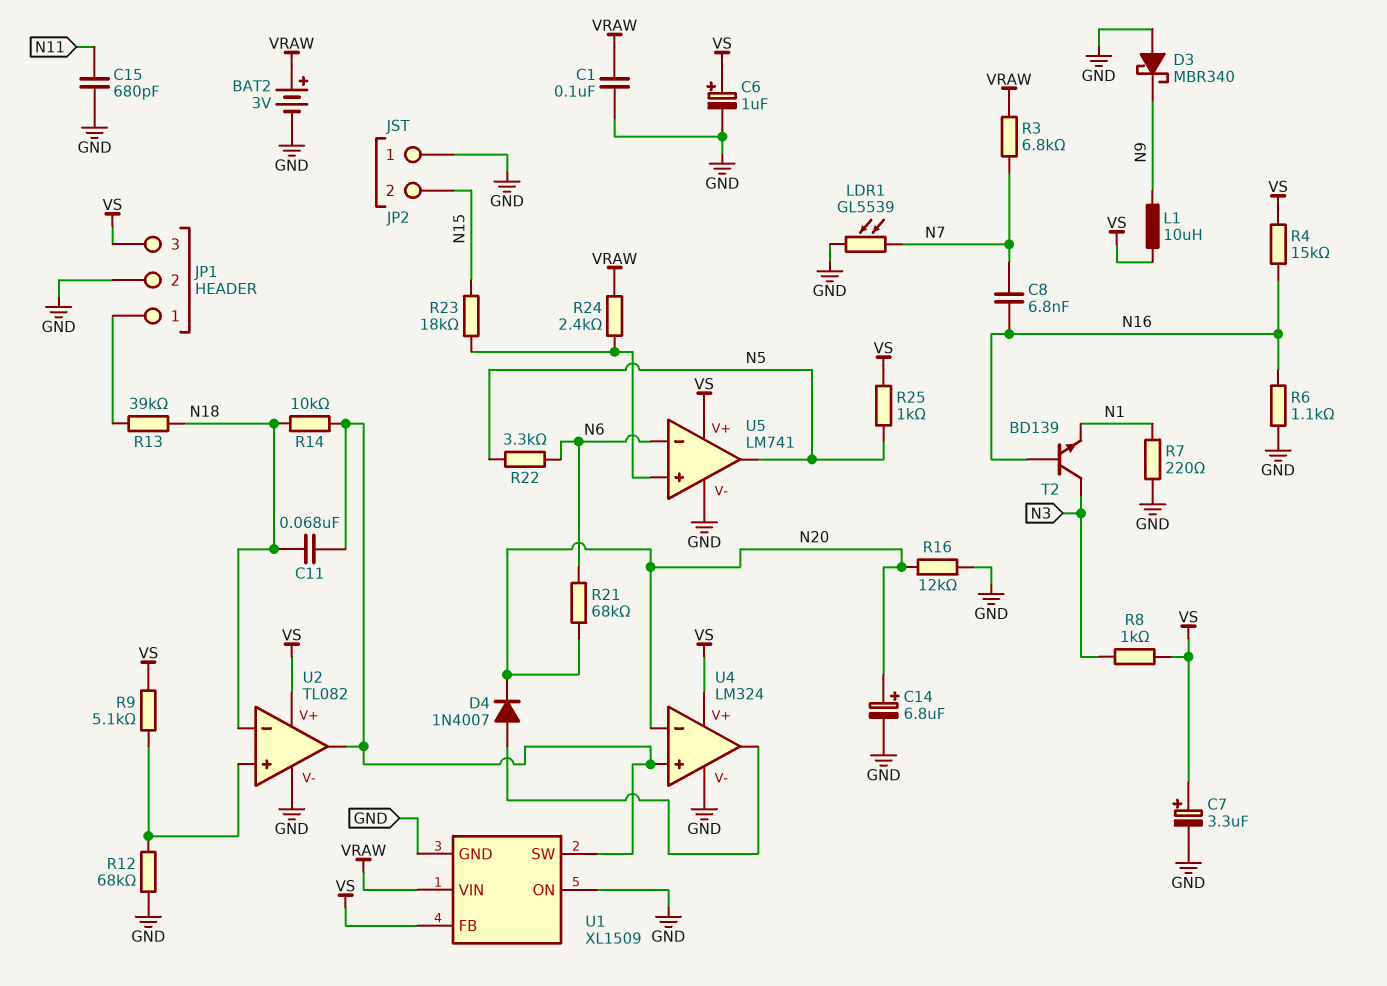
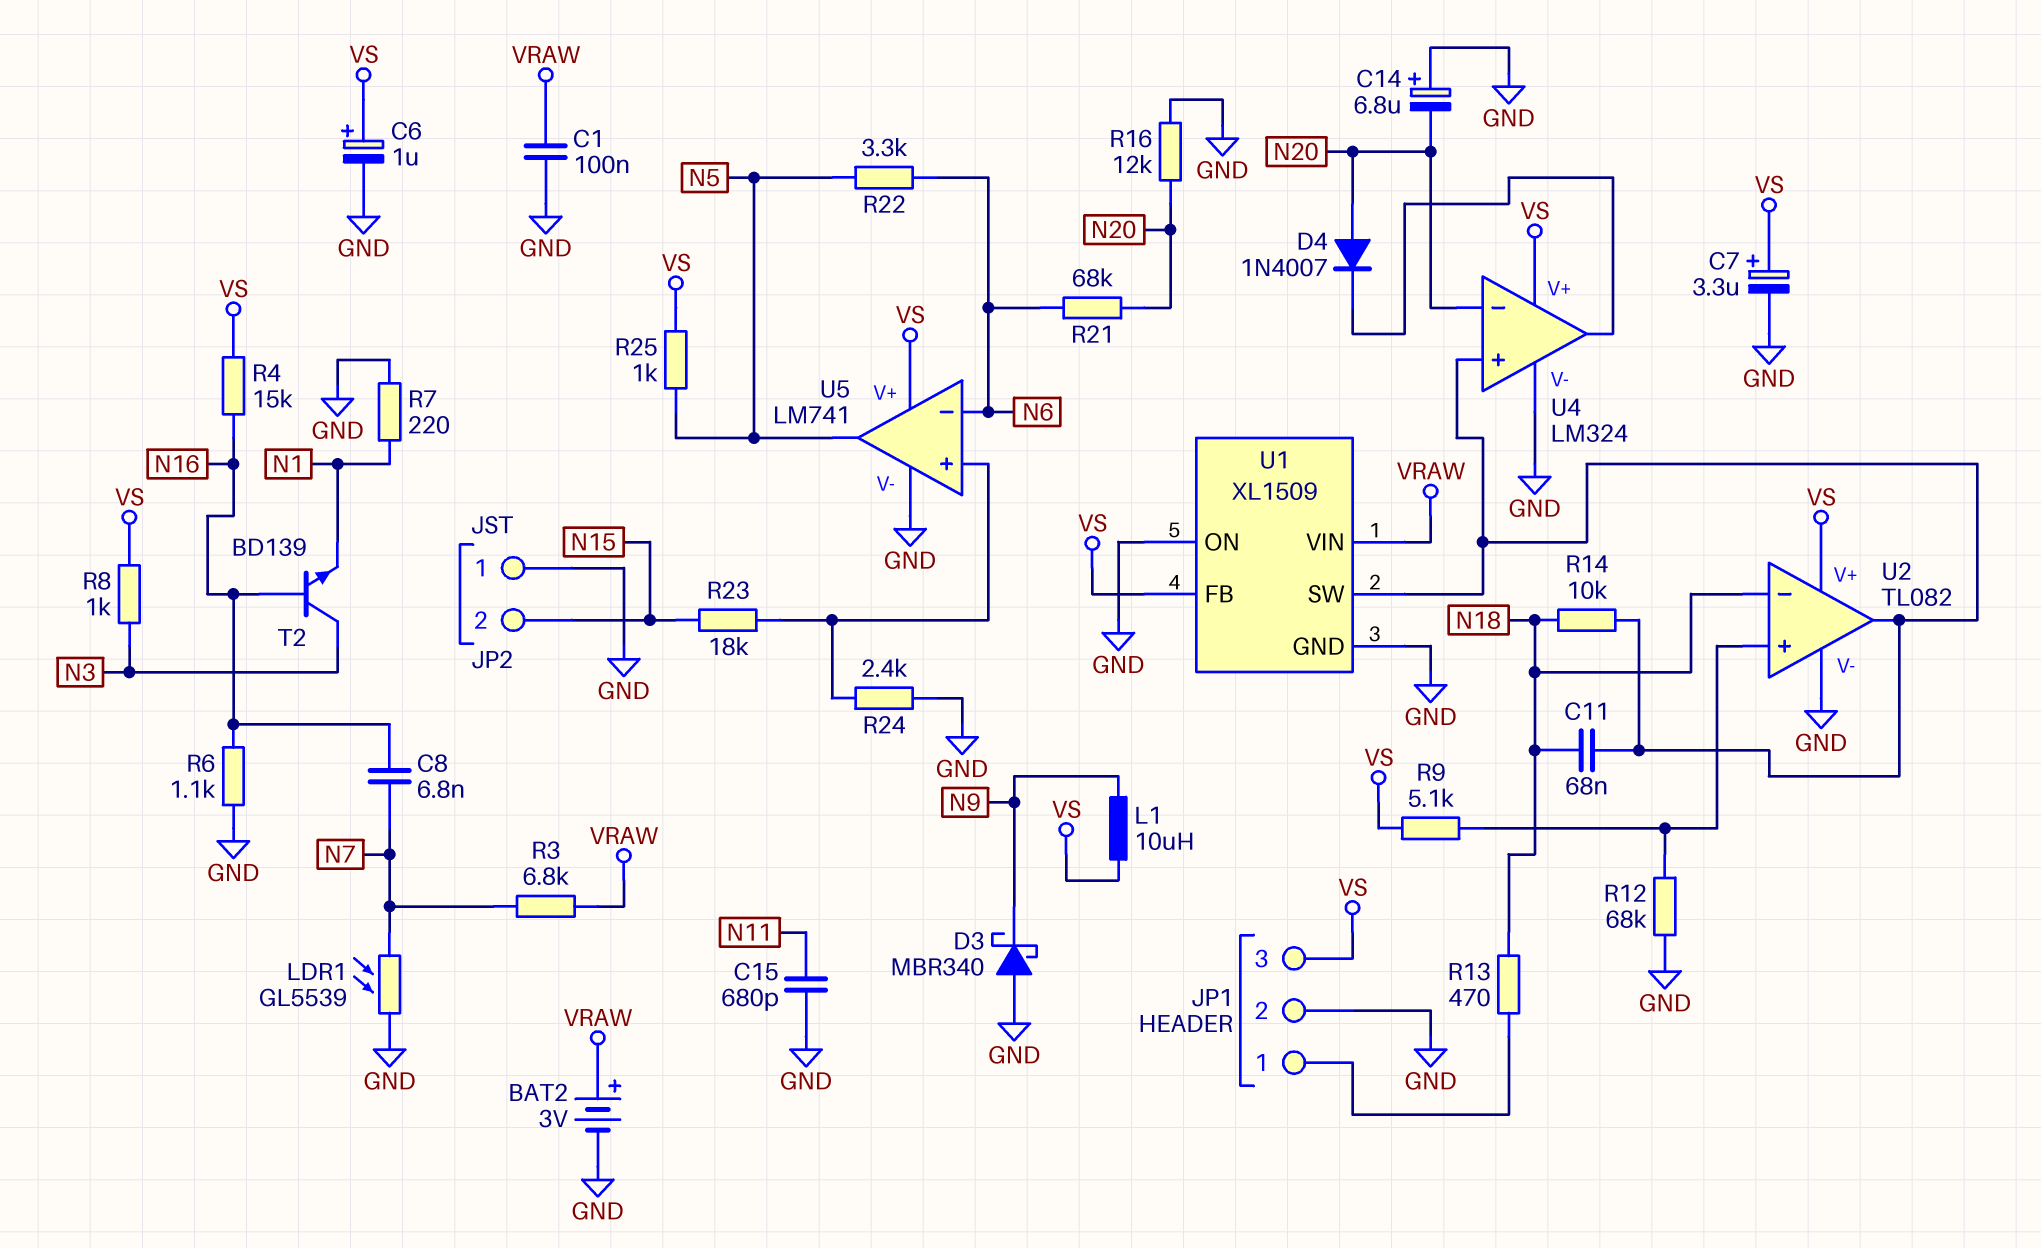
C14: 6.8uF (plus N20, minus GND) -> 6.8uF (plus GND, minus N20)
D4: diode 1N4007 (A U4/out, K N20) -> diode 1N4007 (A N20, K U4/out)
R13: 39k (JP1/1, N18) -> 470 (JP1/1, N18)
R24: 2.4k (U5/in+, VRAW) -> 2.4k (GND, U5/in+)

